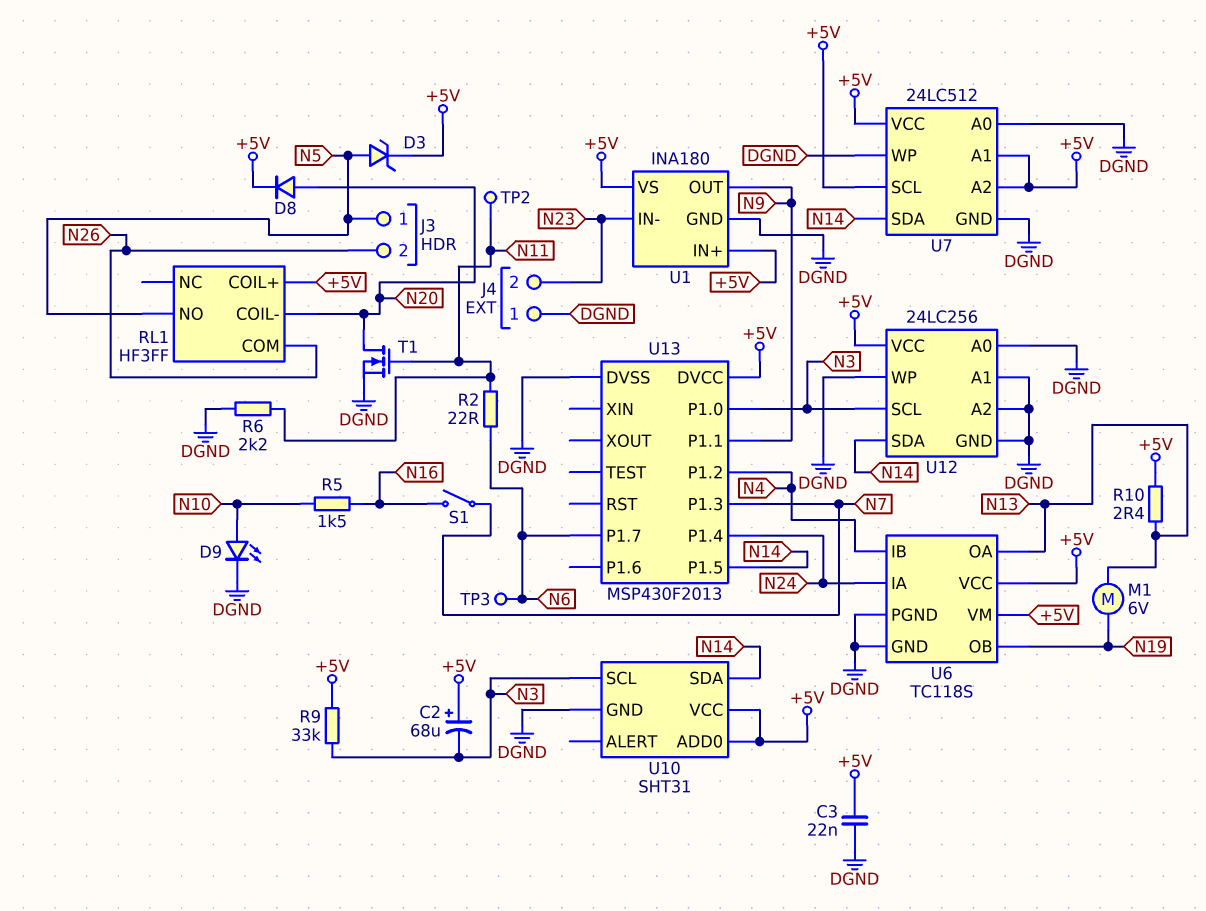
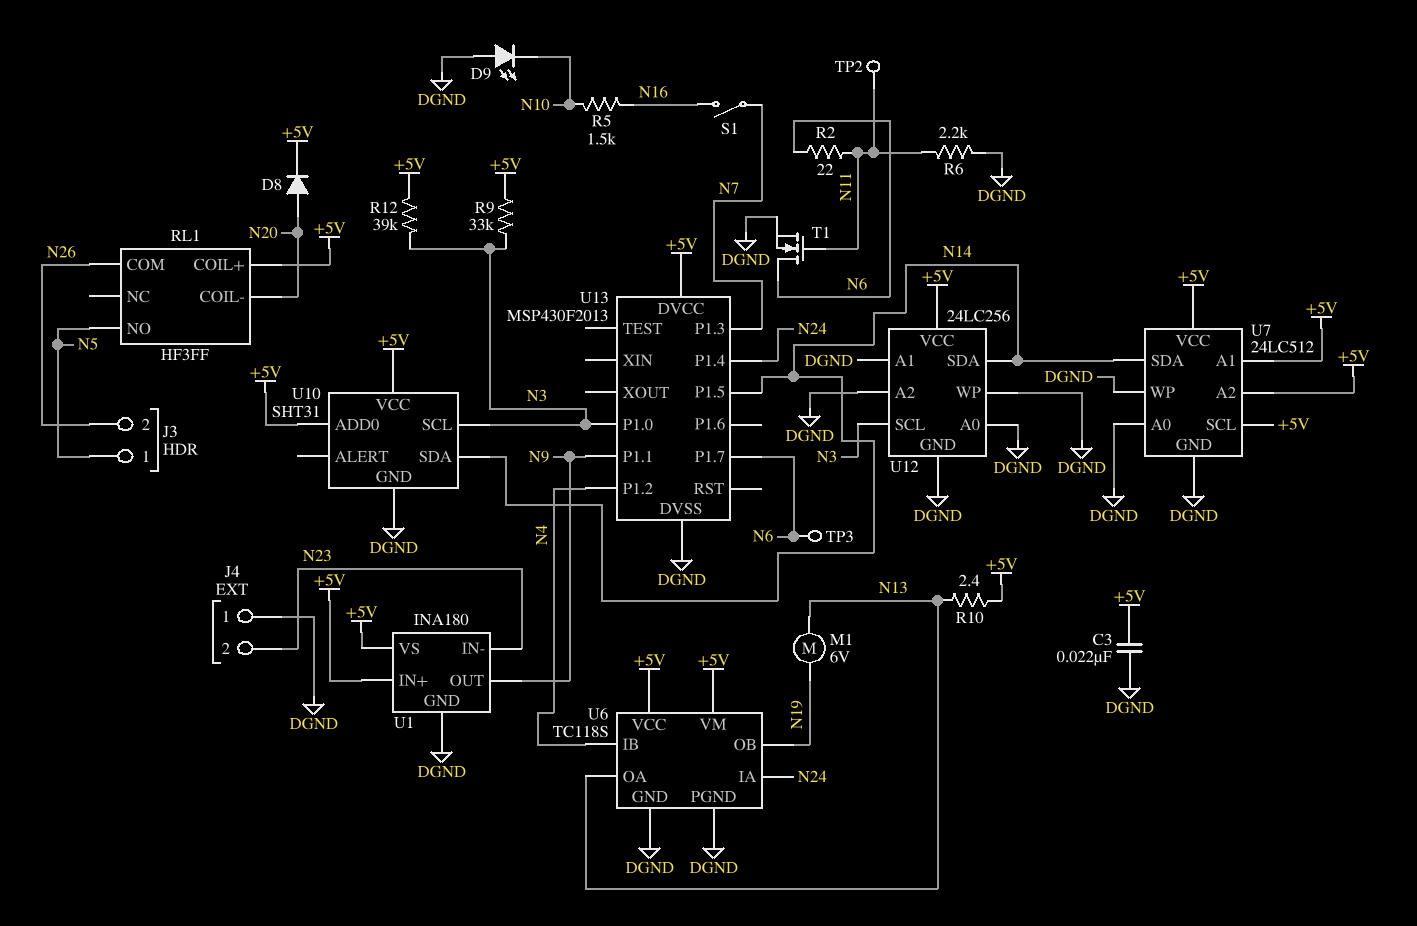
C2: 68uF (plus +5V, minus N3) -> none
D3: zener (A N5, K +5V) -> none
D9: LED (A N10, K DGND) -> LED (A DGND, K N10)
R12: none -> 39k (+5V, N3)
T1: NMOS (G N11, D N20, S DGND) -> NMOS (G N11, D N6, S DGND)

